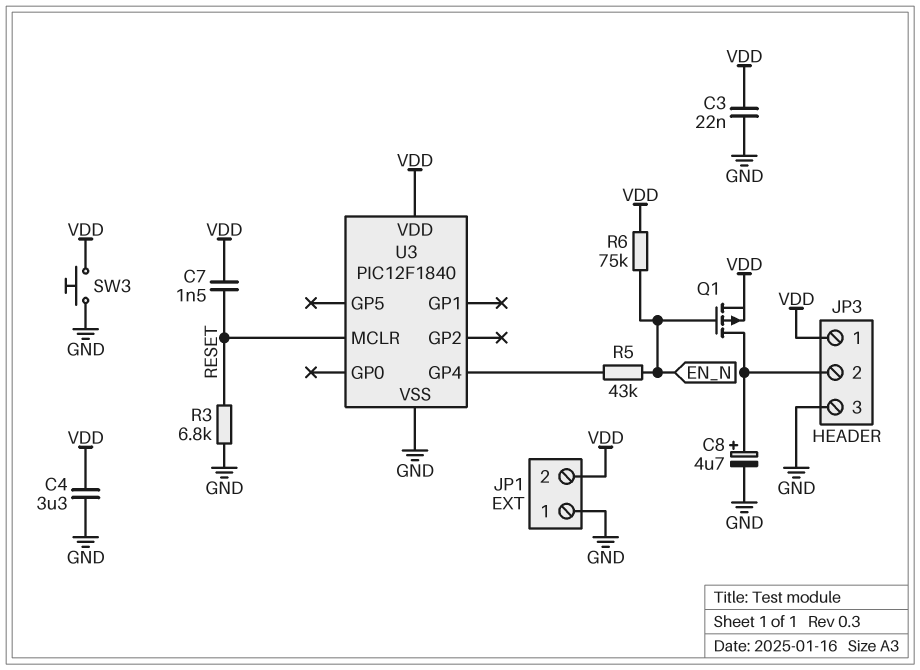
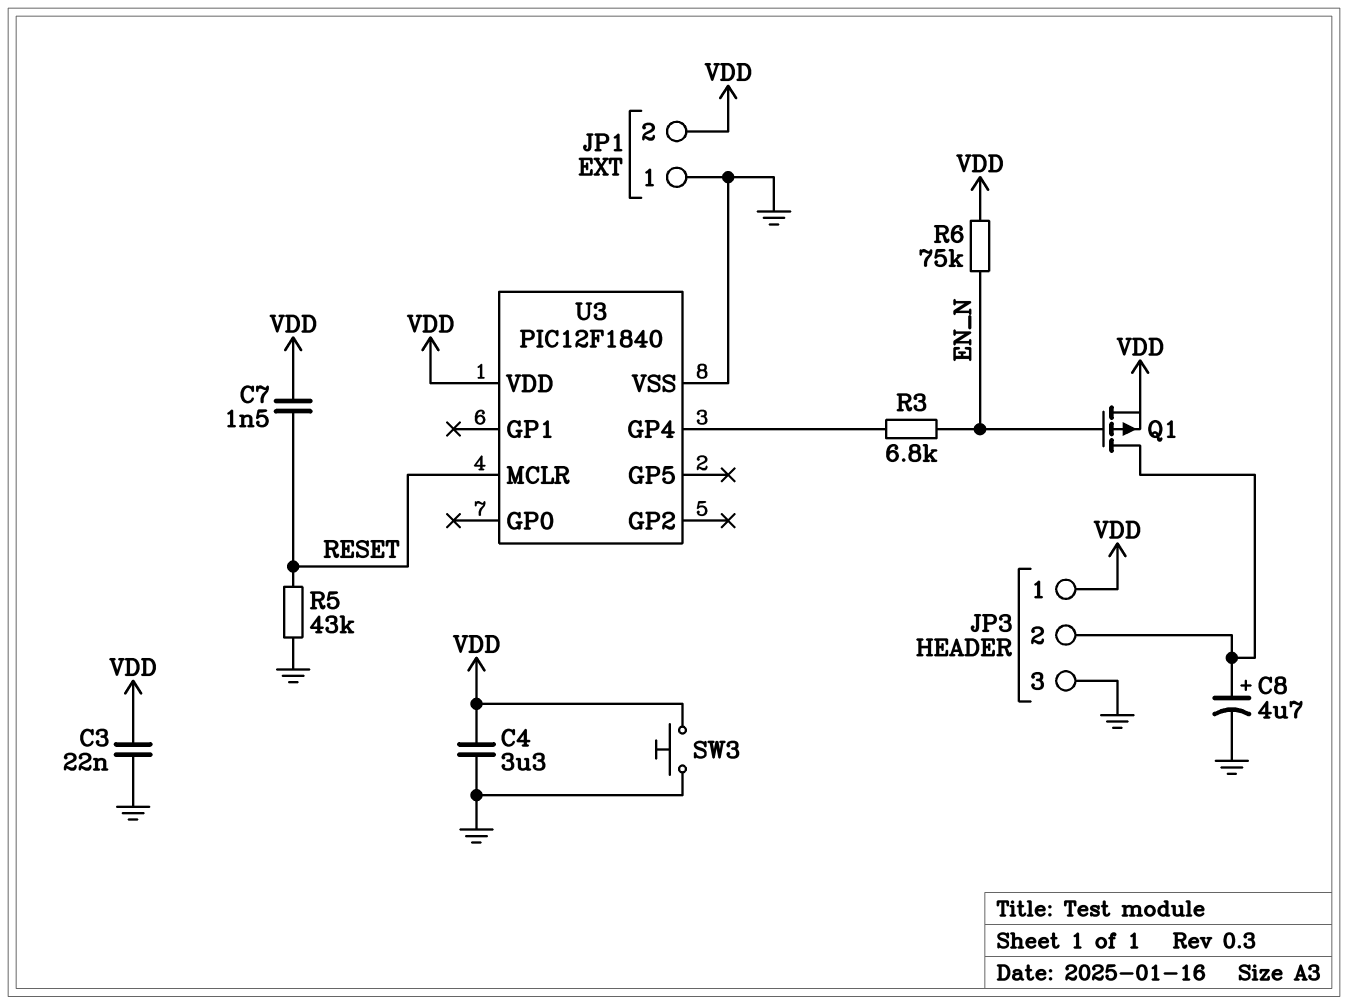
R3: 6.8k (GND, RESET) -> 6.8k (EN_N, U3/GP4)
R5: 43k (EN_N, U3/GP4) -> 43k (GND, RESET)

